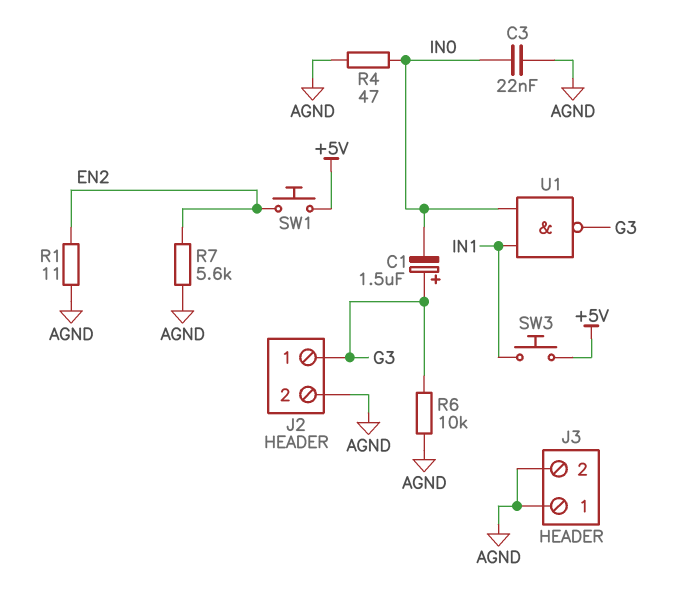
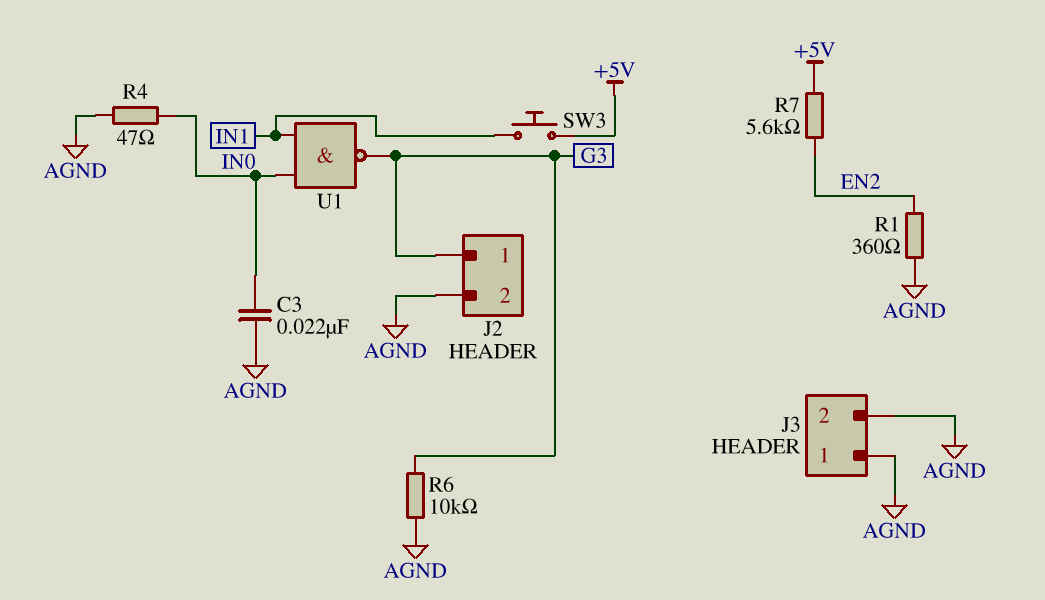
C1: 1.5uF (plus G3, minus IN0) -> none
R1: 11 (AGND, EN2) -> 360 (AGND, EN2)
R7: 5.6k (AGND, EN2) -> 5.6k (+5V, EN2)
SW1: button (+5V, EN2) -> none

